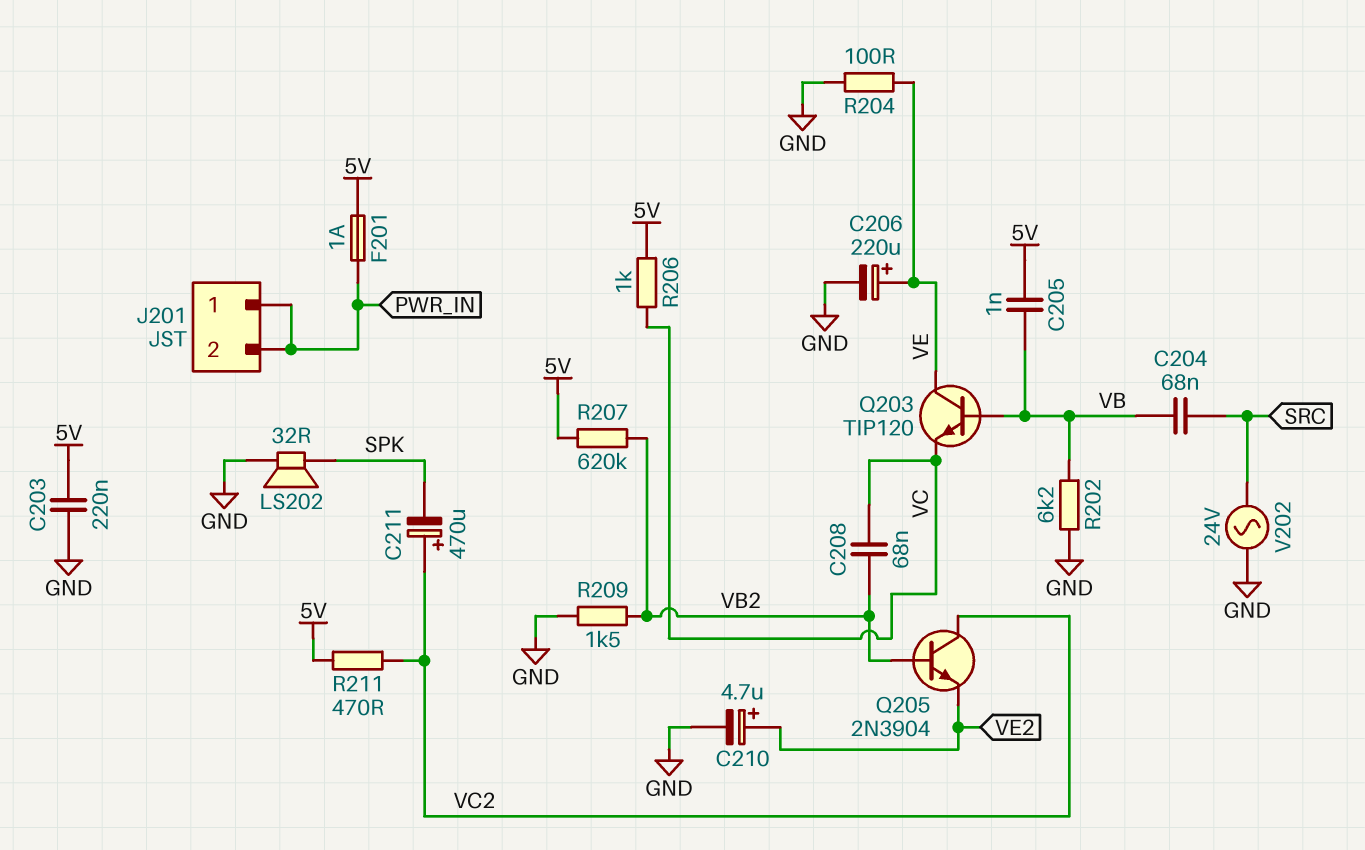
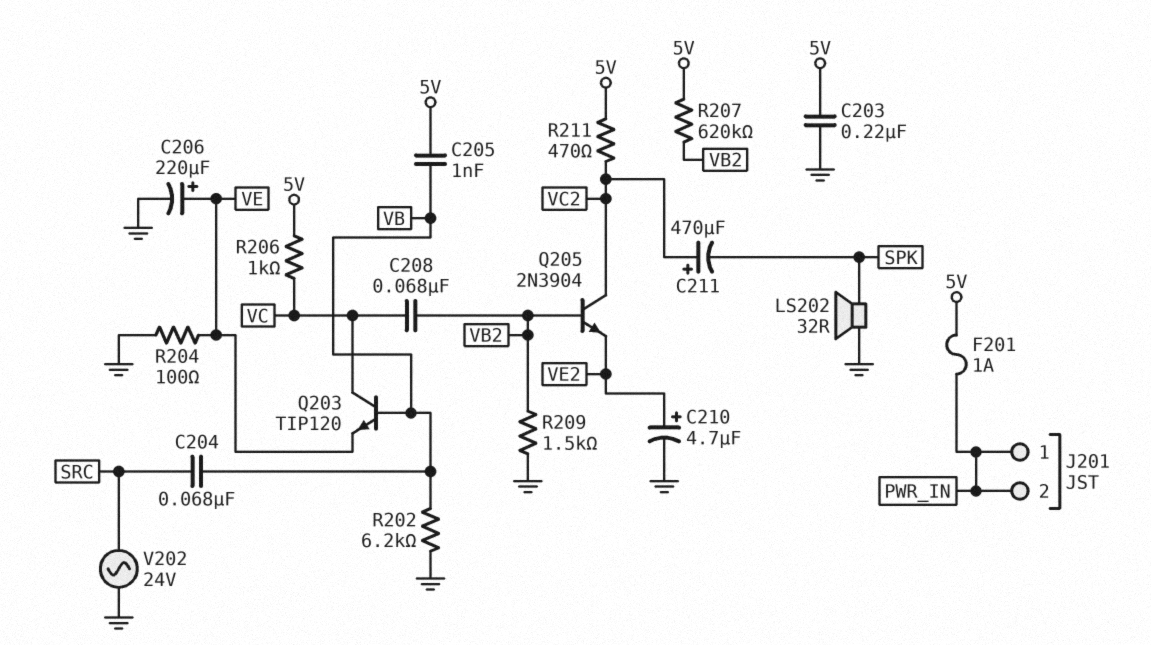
Q203: NPN TIP120 (B VB, C VE, E VC) -> NPN TIP120 (B VB, C VC, E VE)

